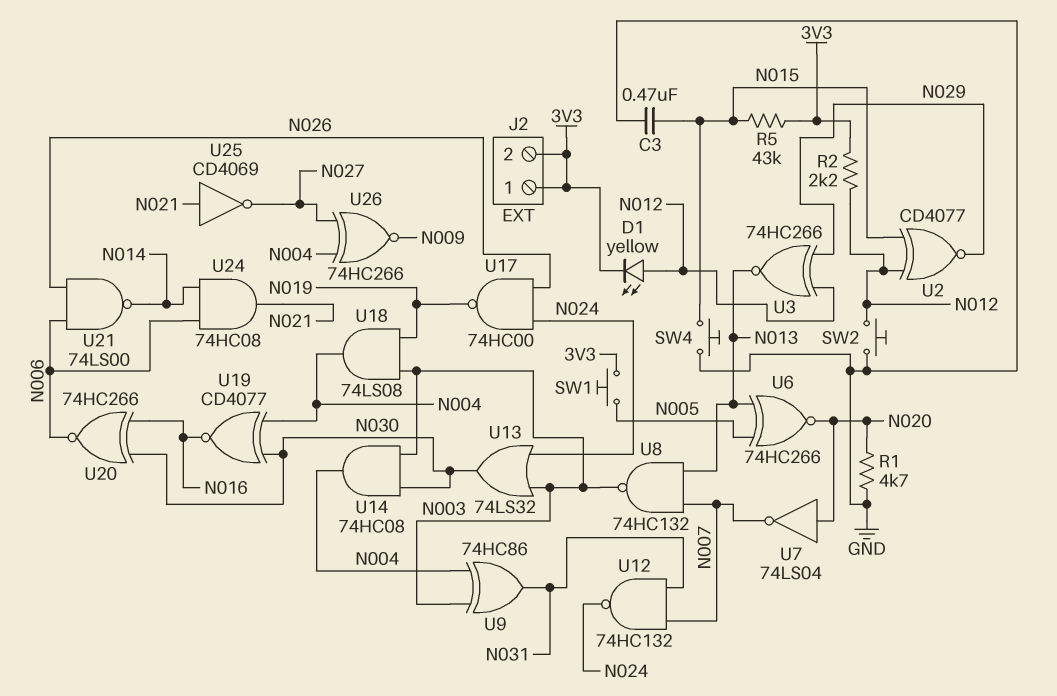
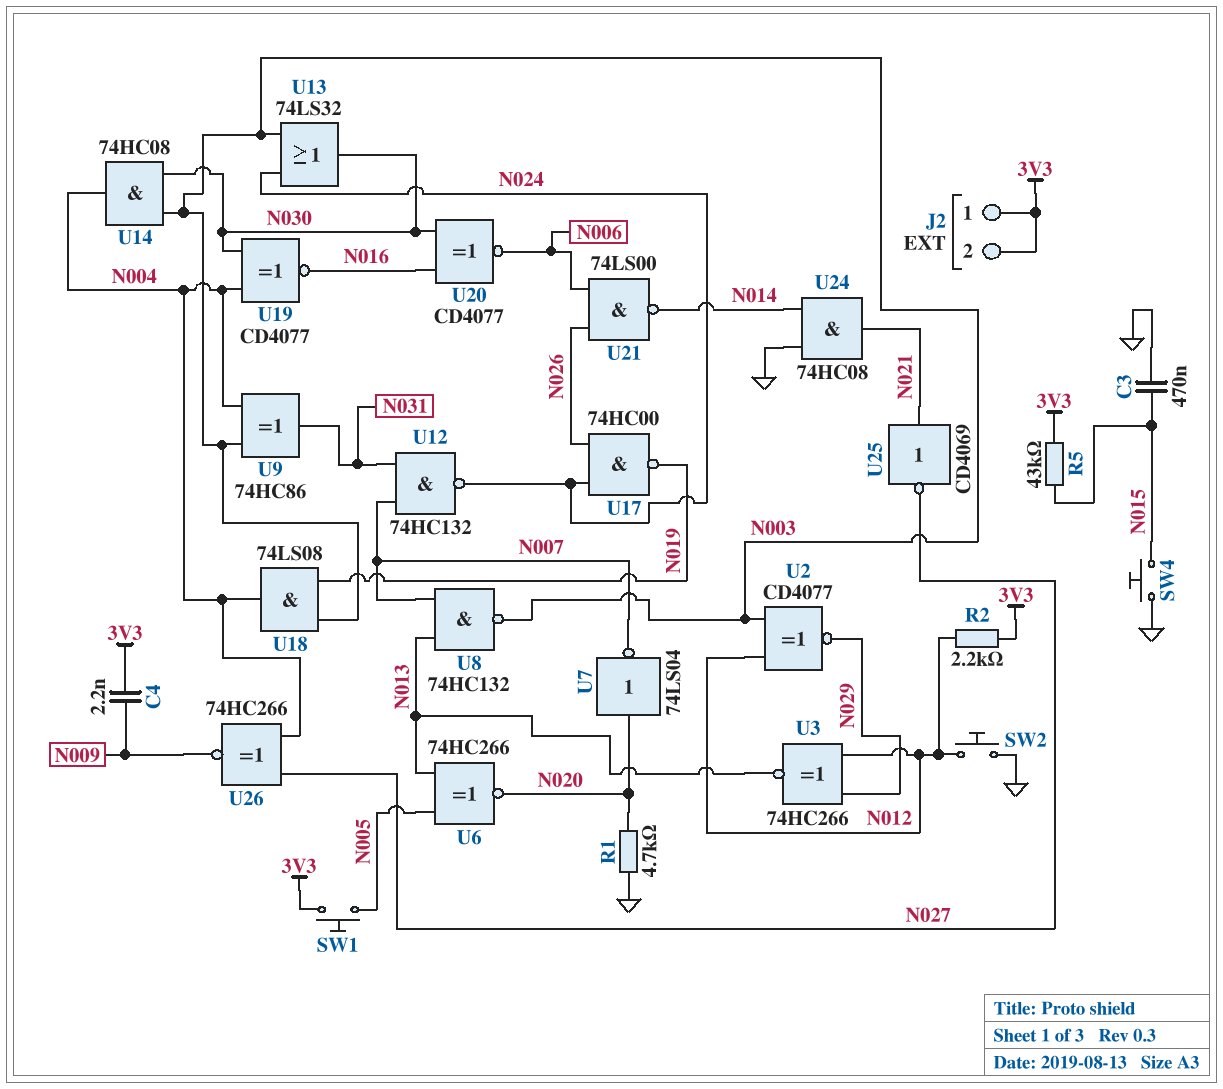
C4: none -> 2.2nF (3V3, N009)
D1: LED yellow (A N012, K 3V3) -> none
U2: XNOR CD4077 (in N012, in N015, out N029) -> XNOR CD4077 (in N003, in N012, out N029)
U20: XNOR 74HC266 (in N016, in N030, out N006) -> XNOR CD4077 (in N016, in N030, out N006)
U24: AND 74HC08 (in N006, in N014, out N021) -> AND 74HC08 (in GND, in N014, out N021)

